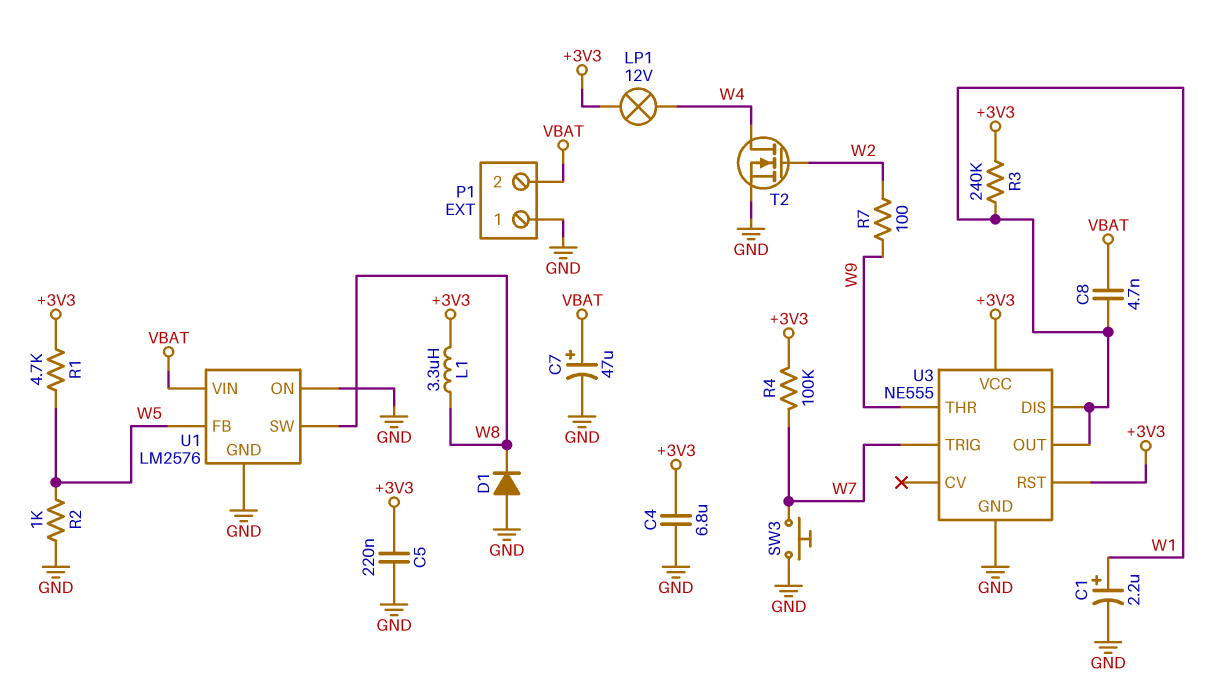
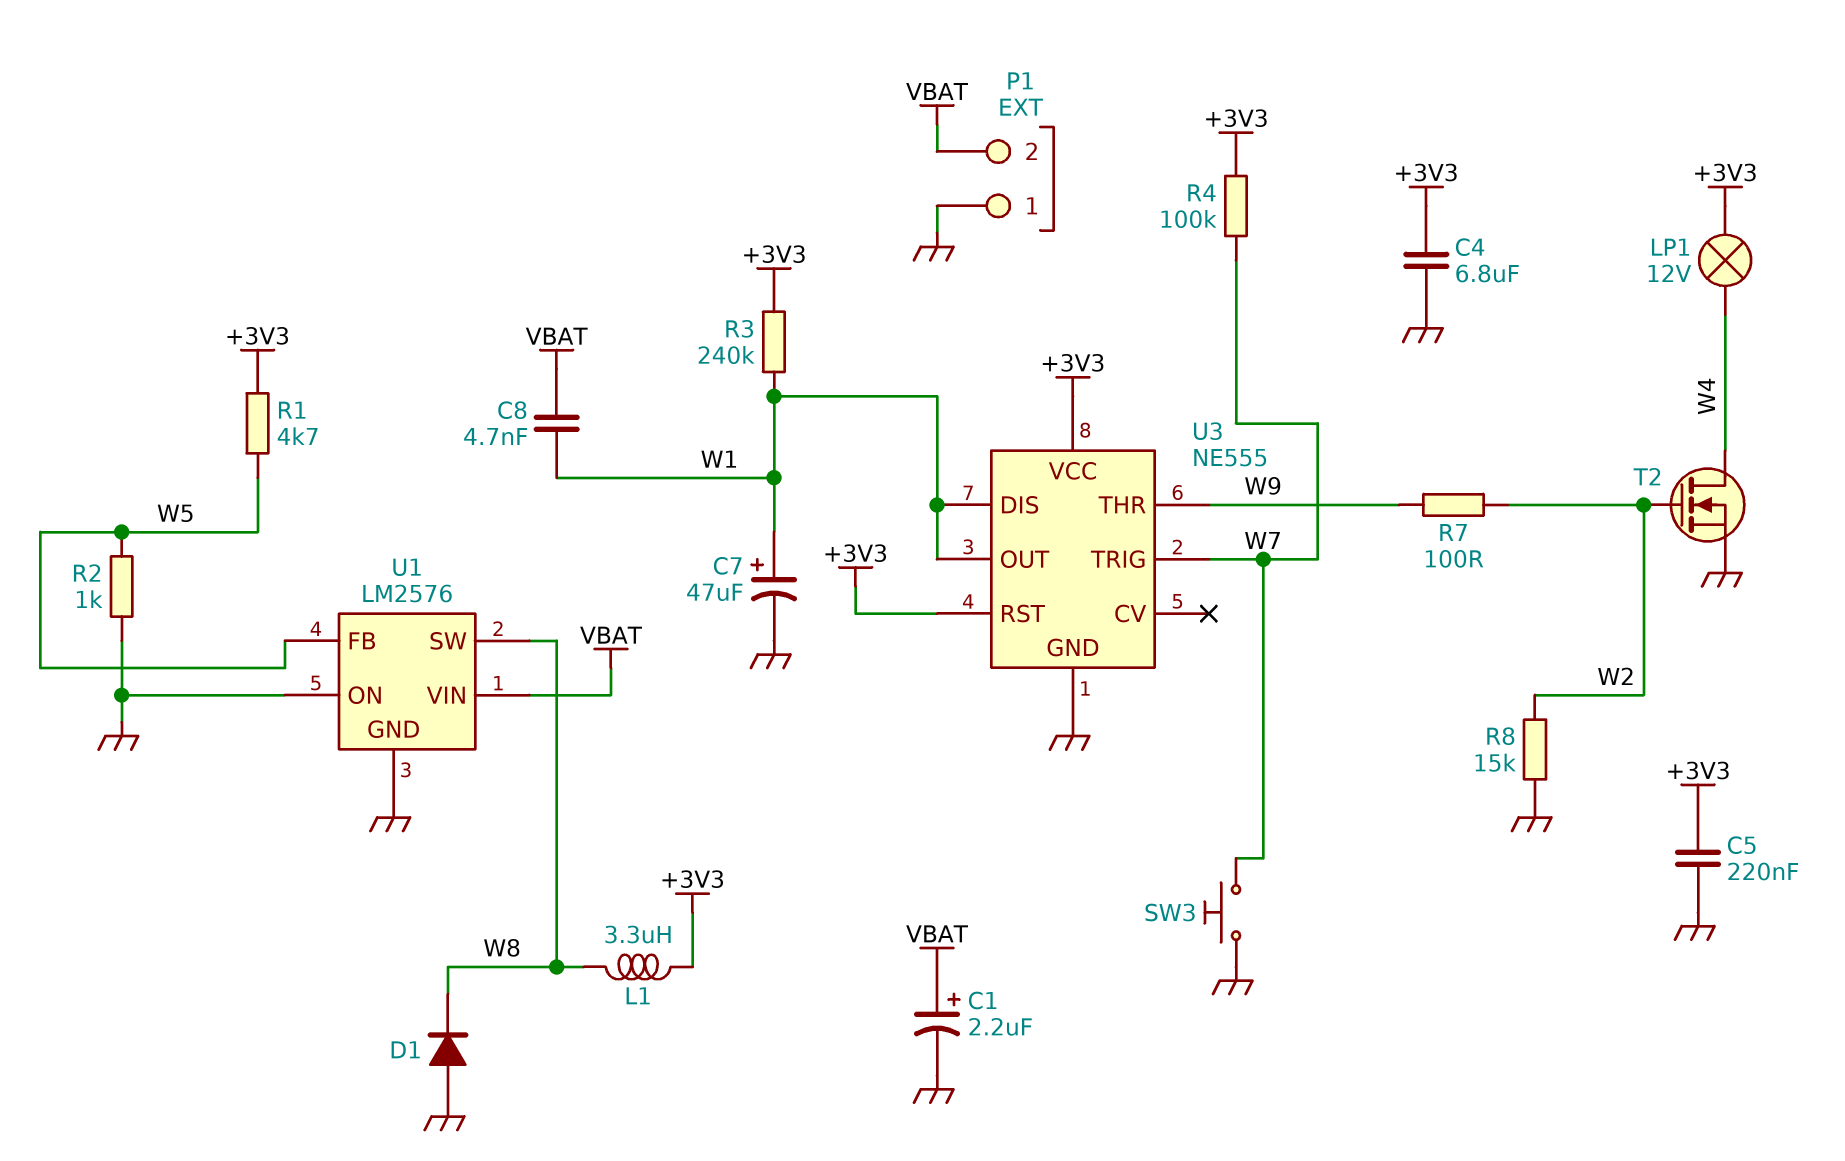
C1: 2.2uF (plus W1, minus GND) -> 2.2uF (plus VBAT, minus GND)
C7: 47uF (plus VBAT, minus GND) -> 47uF (plus W1, minus GND)
R8: none -> 15k (GND, W2)

